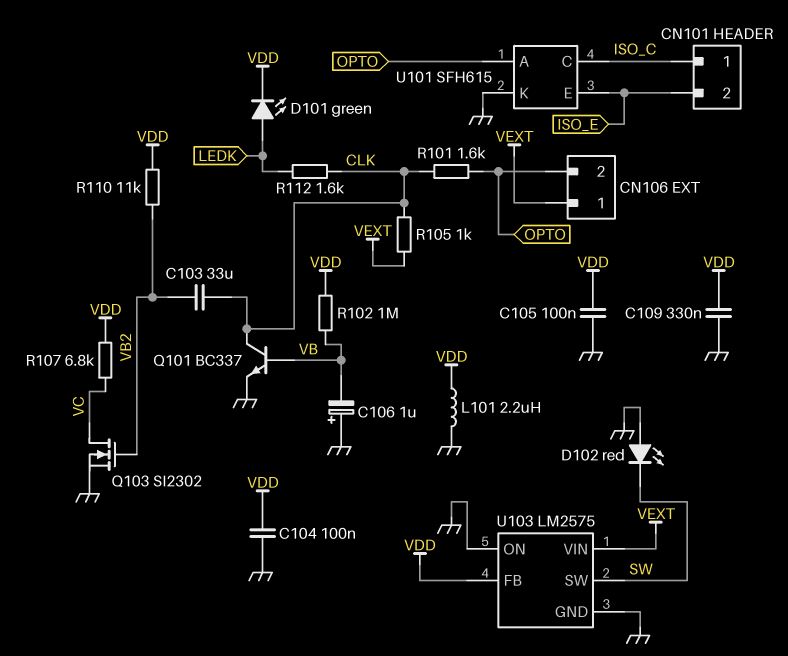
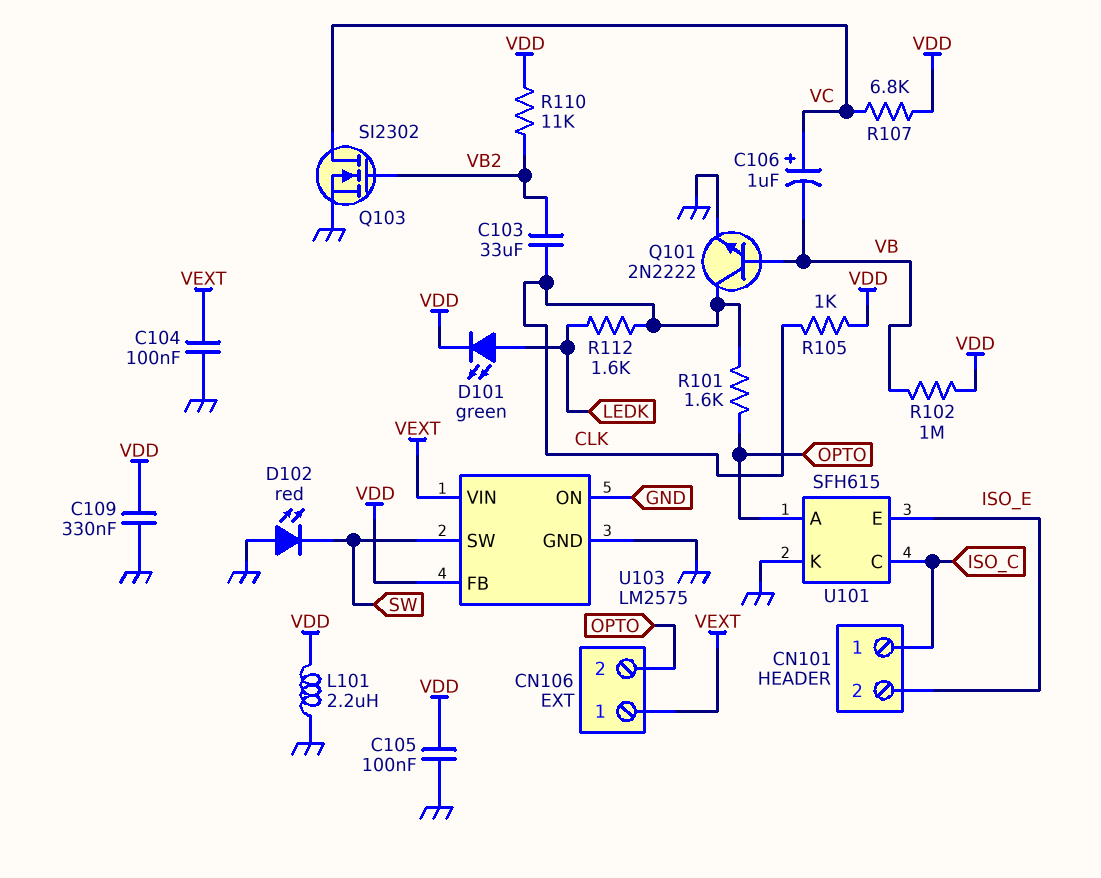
C104: 100nF (GND, VDD) -> 100nF (GND, VEXT)
C106: 1uF (plus GND, minus VB) -> 1uF (plus VC, minus VB)
Q101: NPN BC337 (B VB, C CLK, E GND) -> NPN 2N2222 (B VB, C CLK, E GND)
R105: 1k (CLK, VEXT) -> 1k (CLK, VDD)

